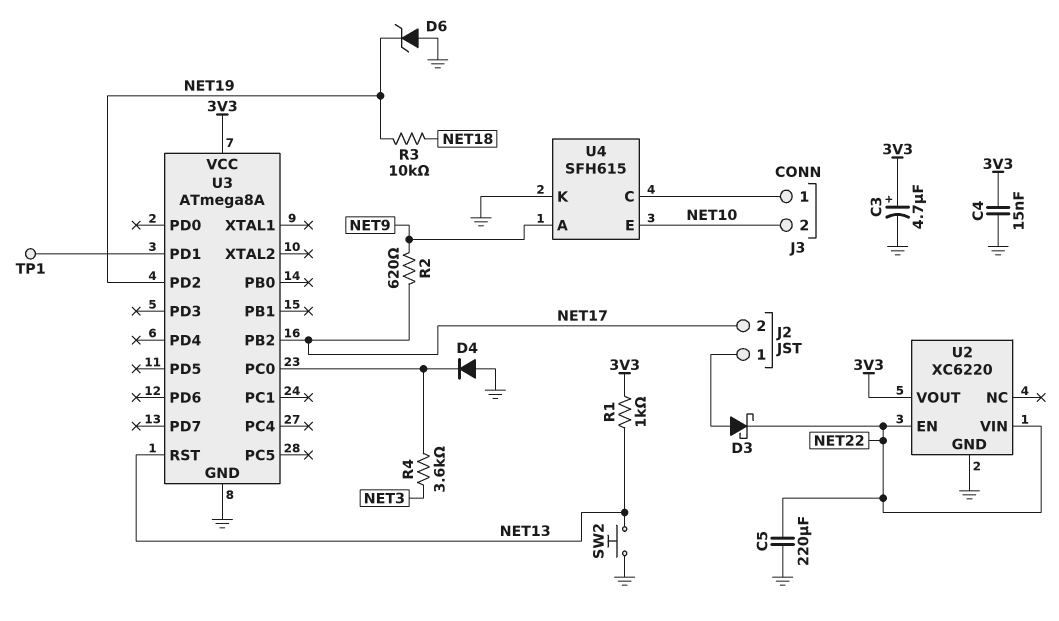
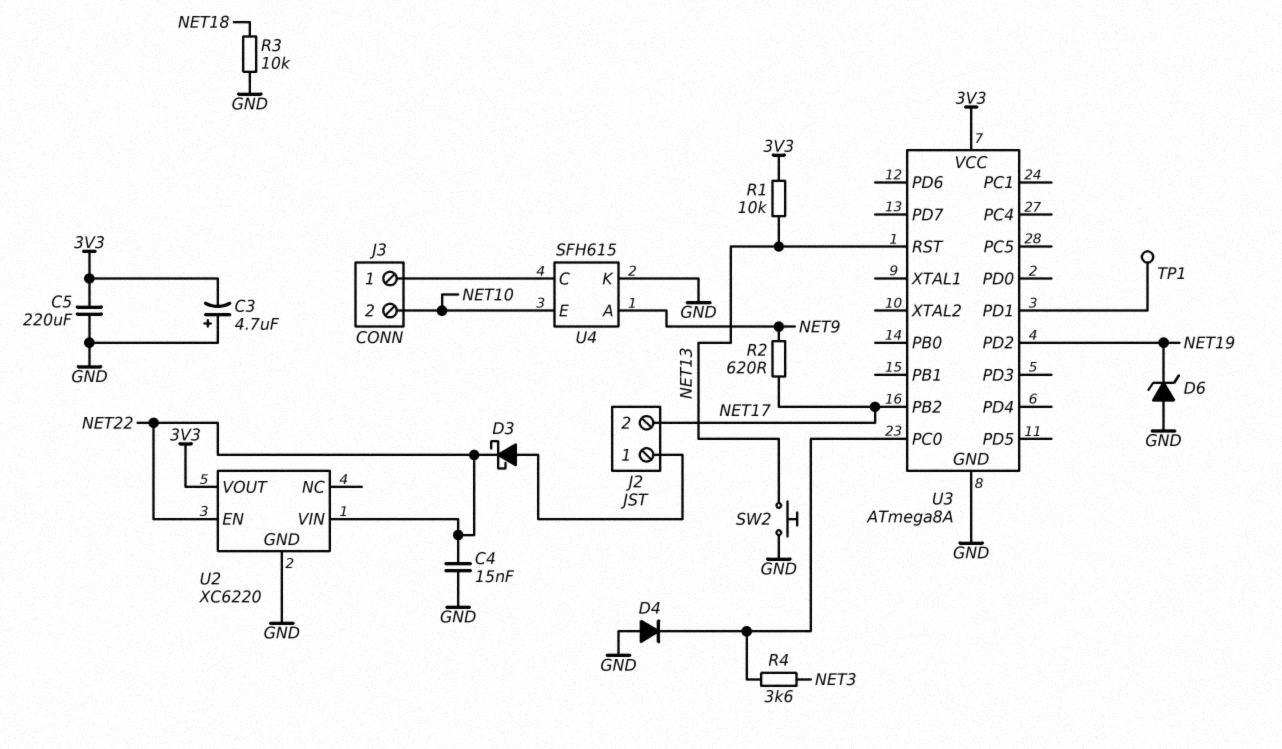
C3: 4.7uF (plus 3V3, minus GND) -> 4.7uF (plus GND, minus 3V3)
C4: 15nF (3V3, GND) -> 15nF (GND, NET22)
C5: 220uF (GND, NET22) -> 220uF (3V3, GND)
R1: 1k (3V3, NET13) -> 10k (3V3, NET13)
R3: 10k (NET18, NET19) -> 10k (GND, NET18)

